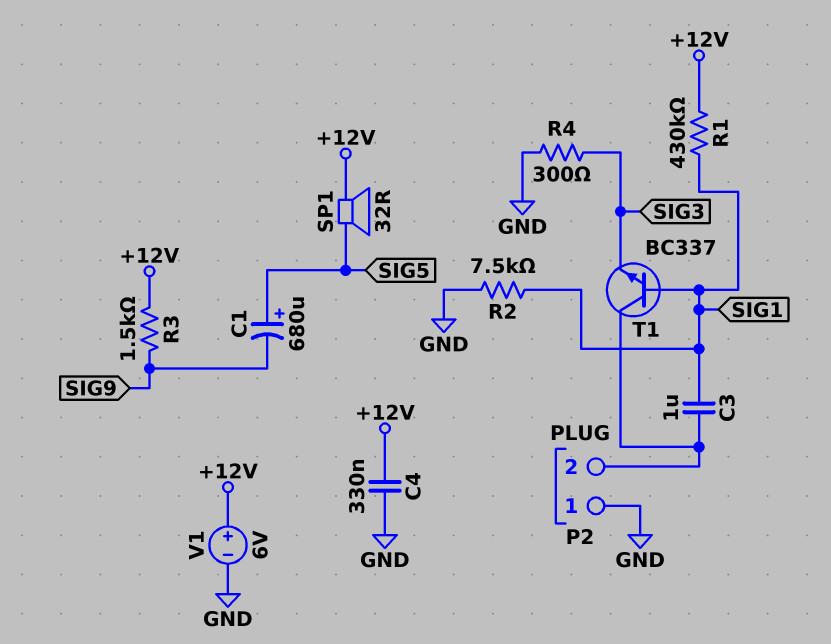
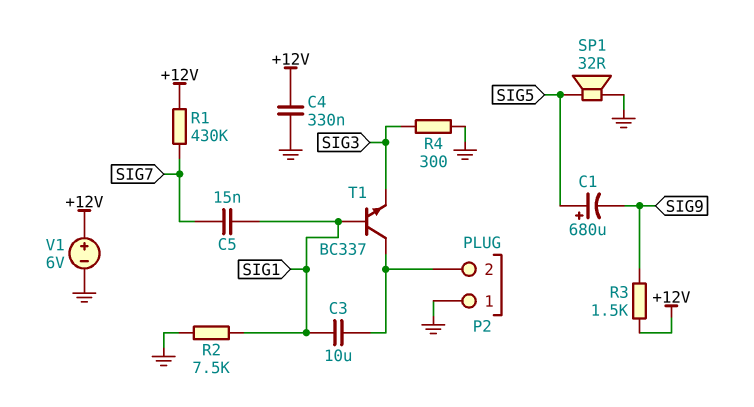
C3: 1uF (P2/2, SIG1) -> 10uF (P2/2, SIG1)
C5: none -> 15nF (SIG1, SIG7)
R1: 430k (+12V, SIG1) -> 430k (+12V, SIG7)
SP1: speaker 32R (+12V, SIG5) -> speaker 32R (GND, SIG5)

